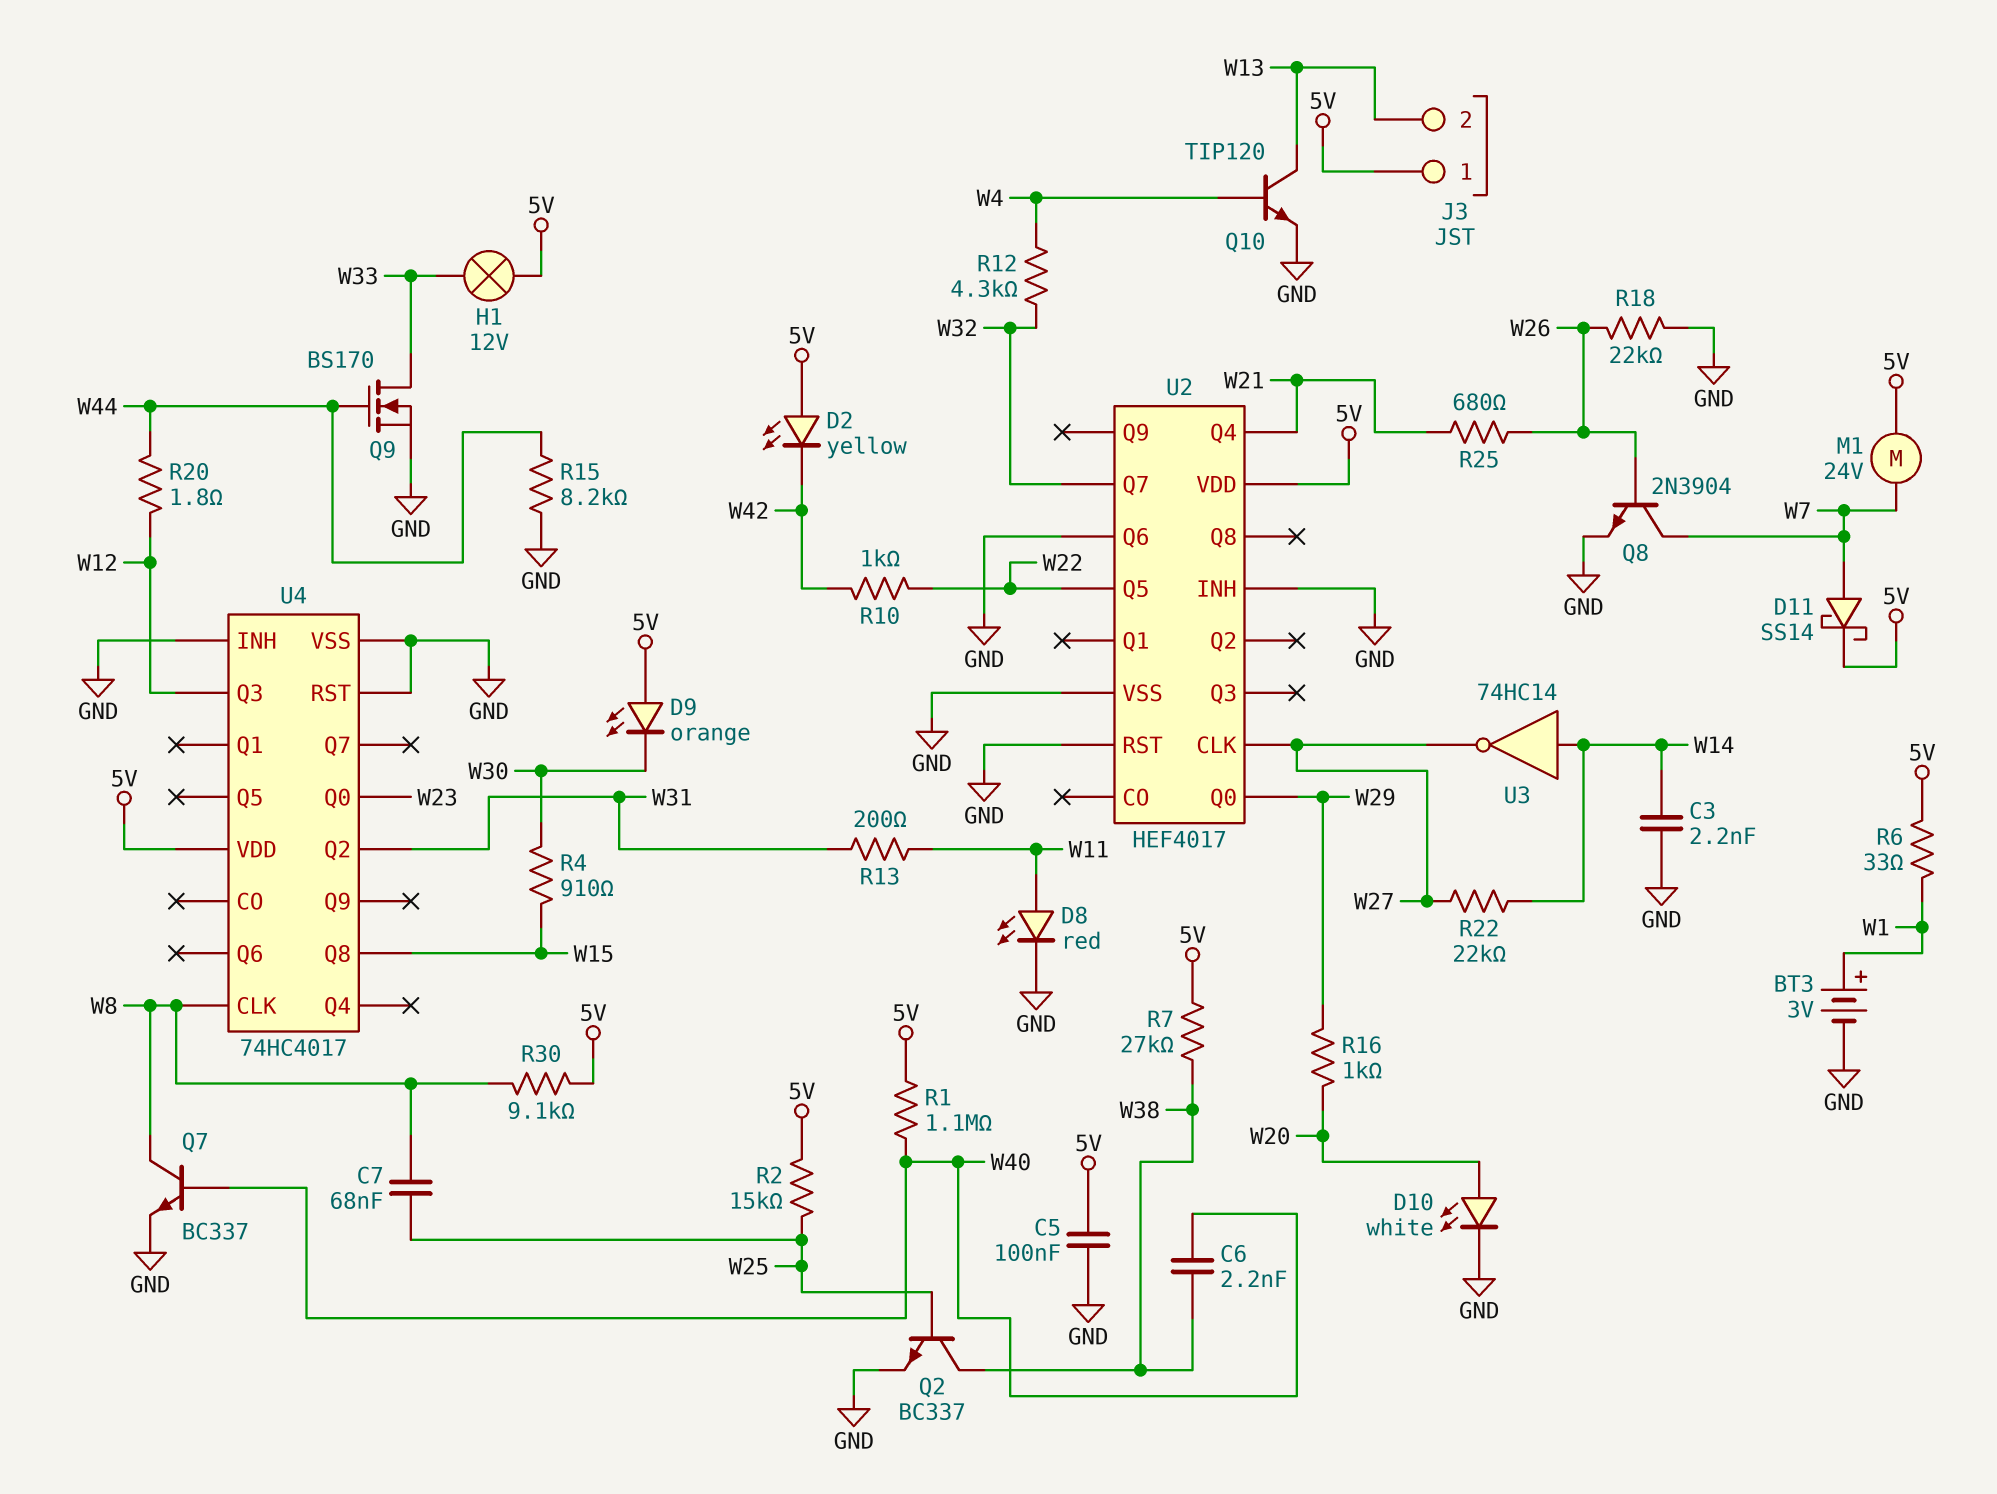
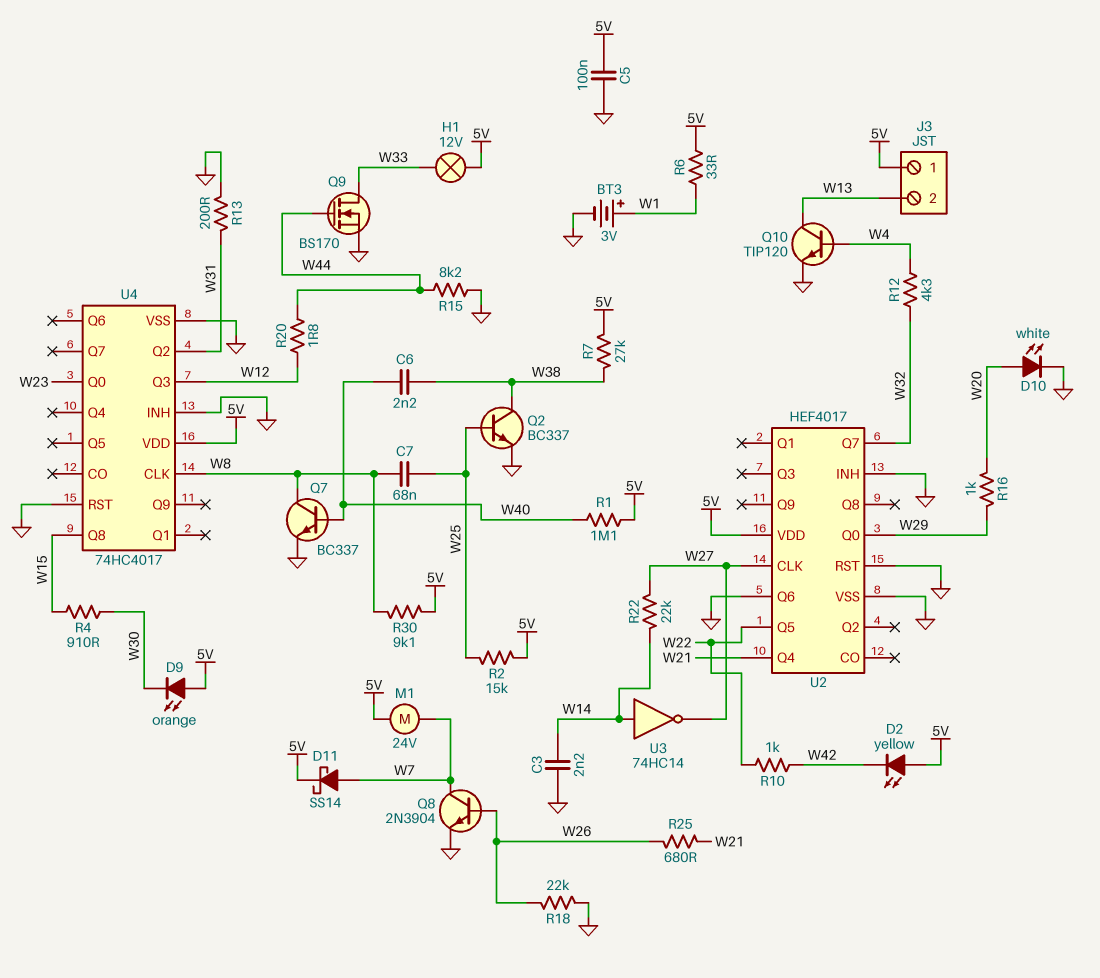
D8: LED red (A W11, K GND) -> none
R13: 200 (W11, W31) -> 200 (GND, W31)

